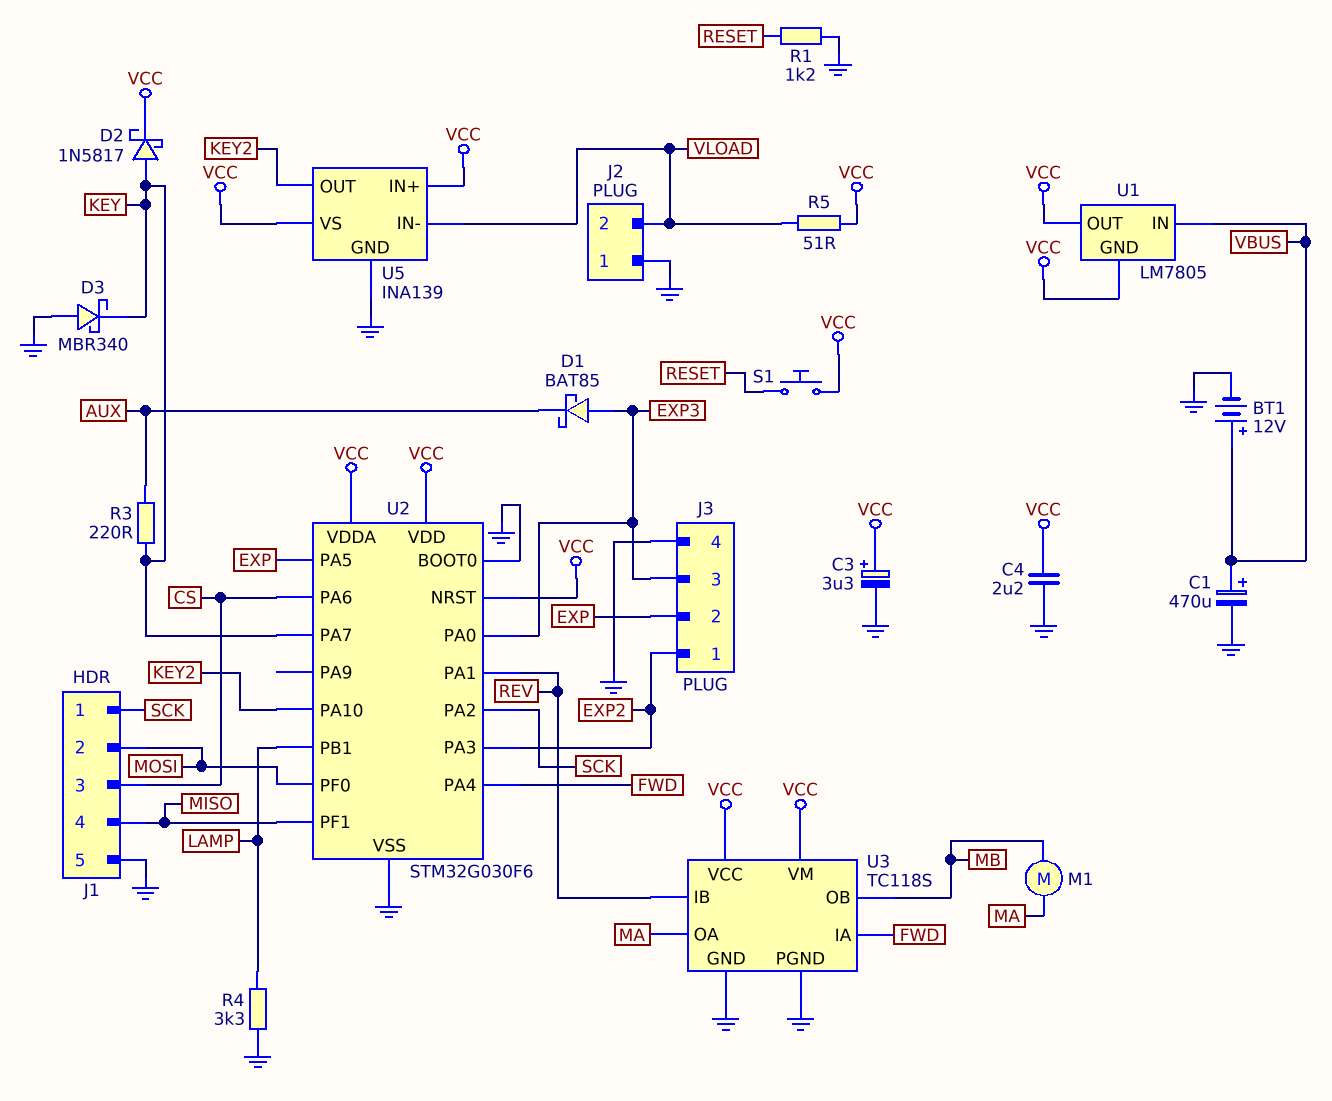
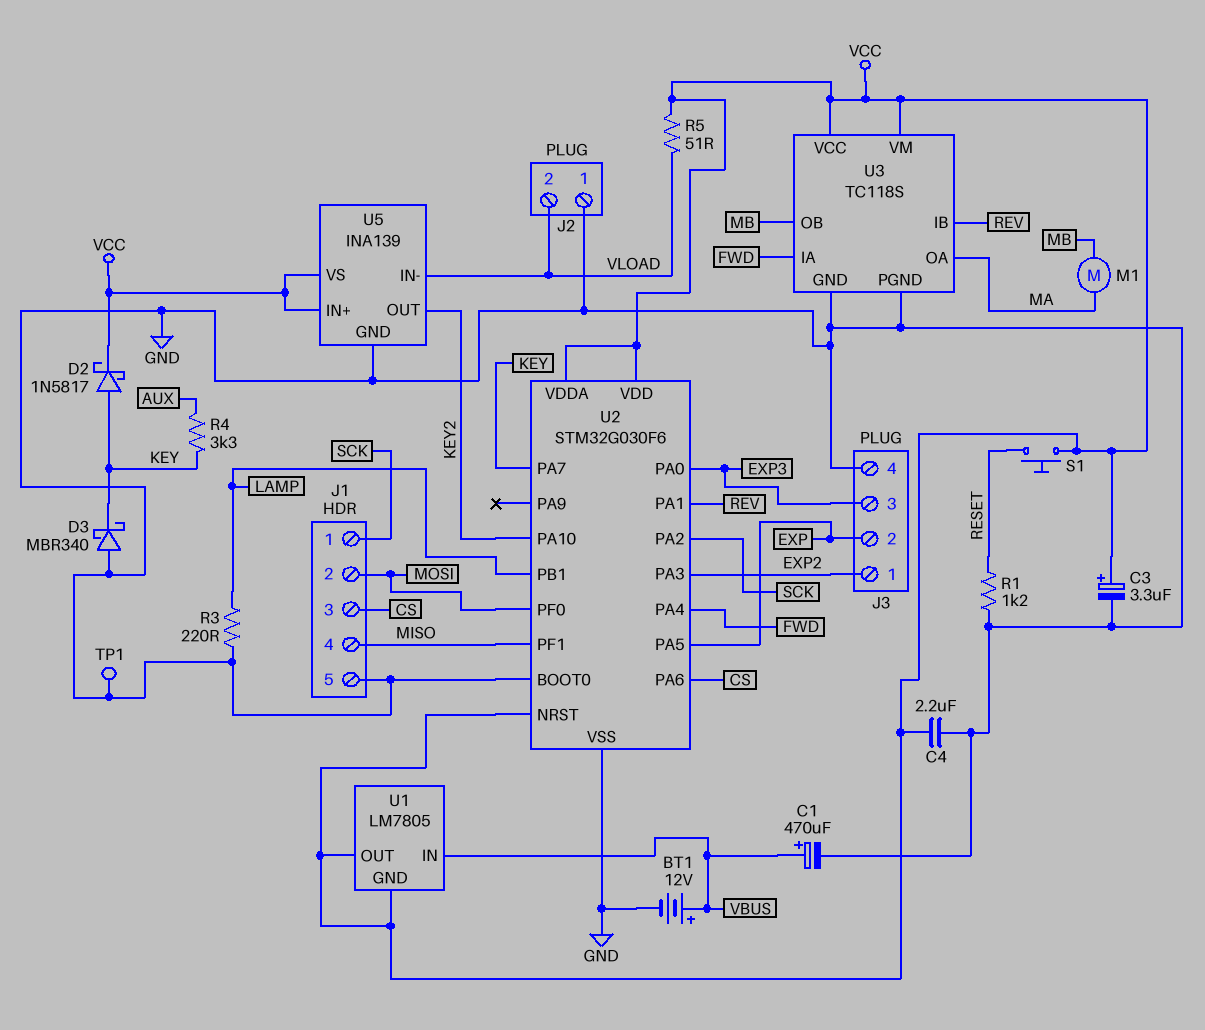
D1: schottky BAT85 (A EXP3, K AUX) -> none
R3: 220 (AUX, KEY) -> 220 (GND, LAMP)
R4: 3.3k (GND, LAMP) -> 3.3k (AUX, KEY)
TP1: none -> test point (GND)

